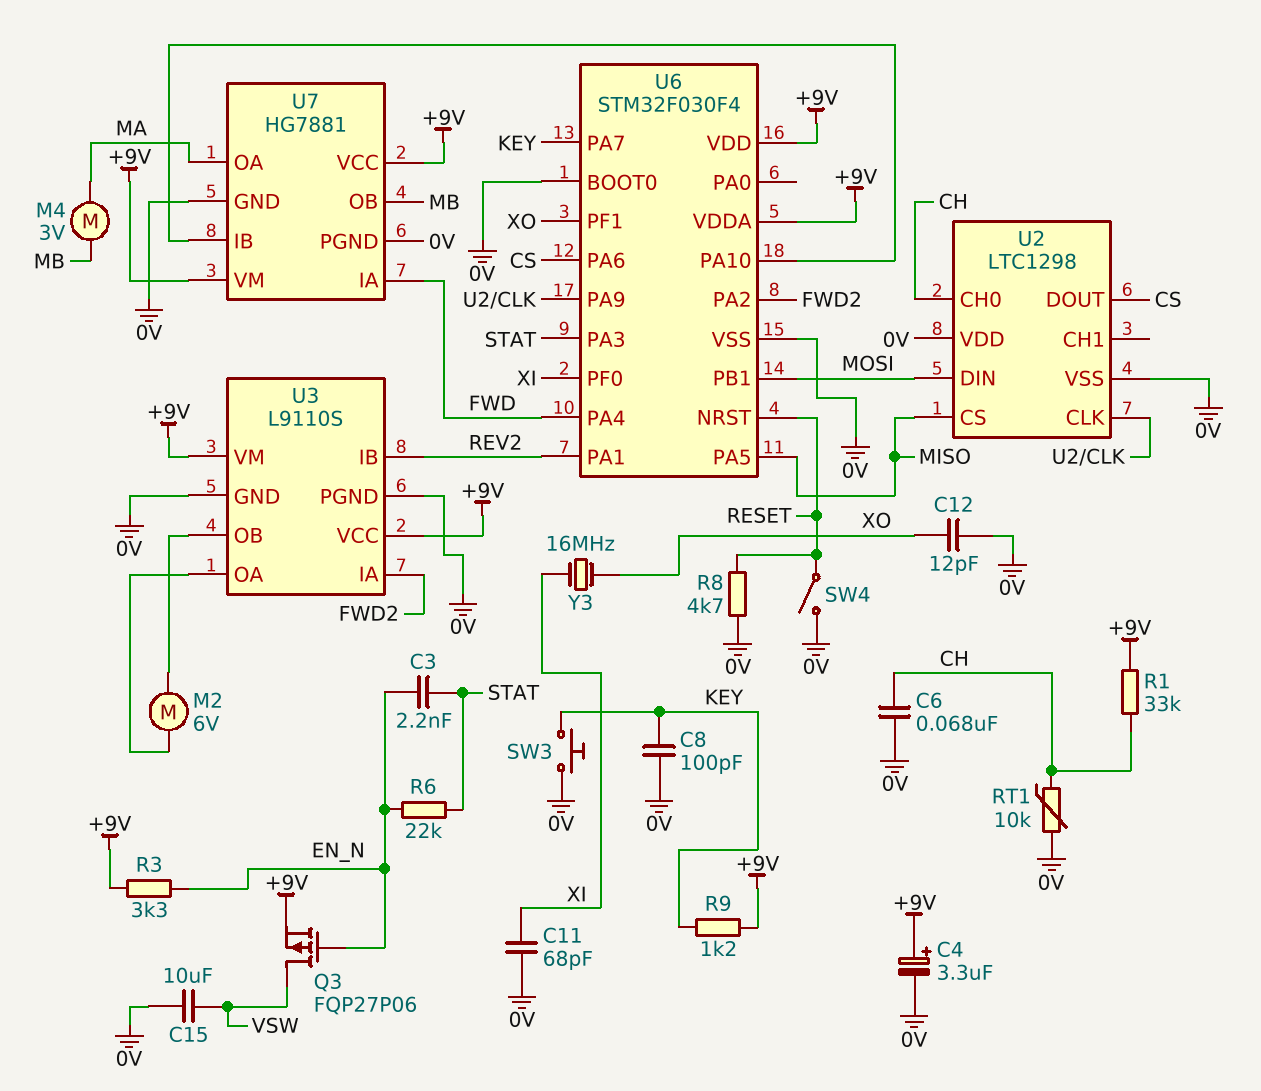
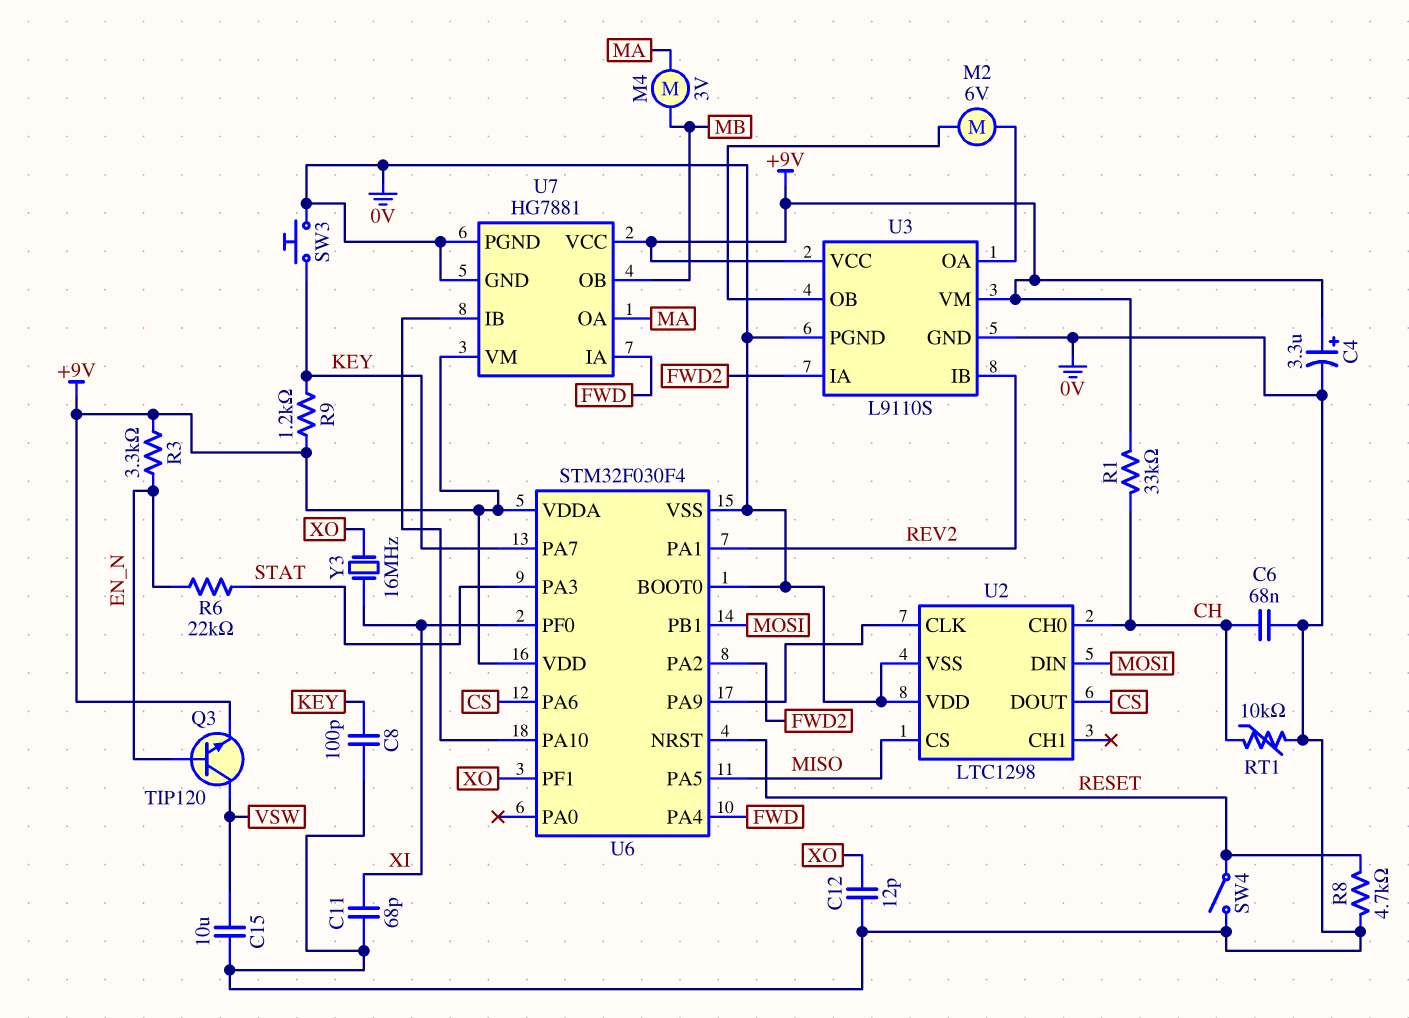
C3: 2.2nF (EN_N, STAT) -> none
Q3: PMOS FQP27P06 (G EN_N, D VSW, S +9V) -> NPN TIP120 (B EN_N, C VSW, E +9V)

